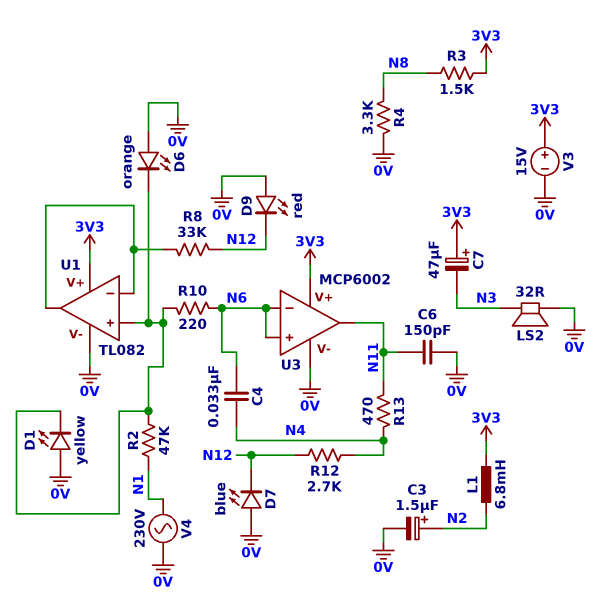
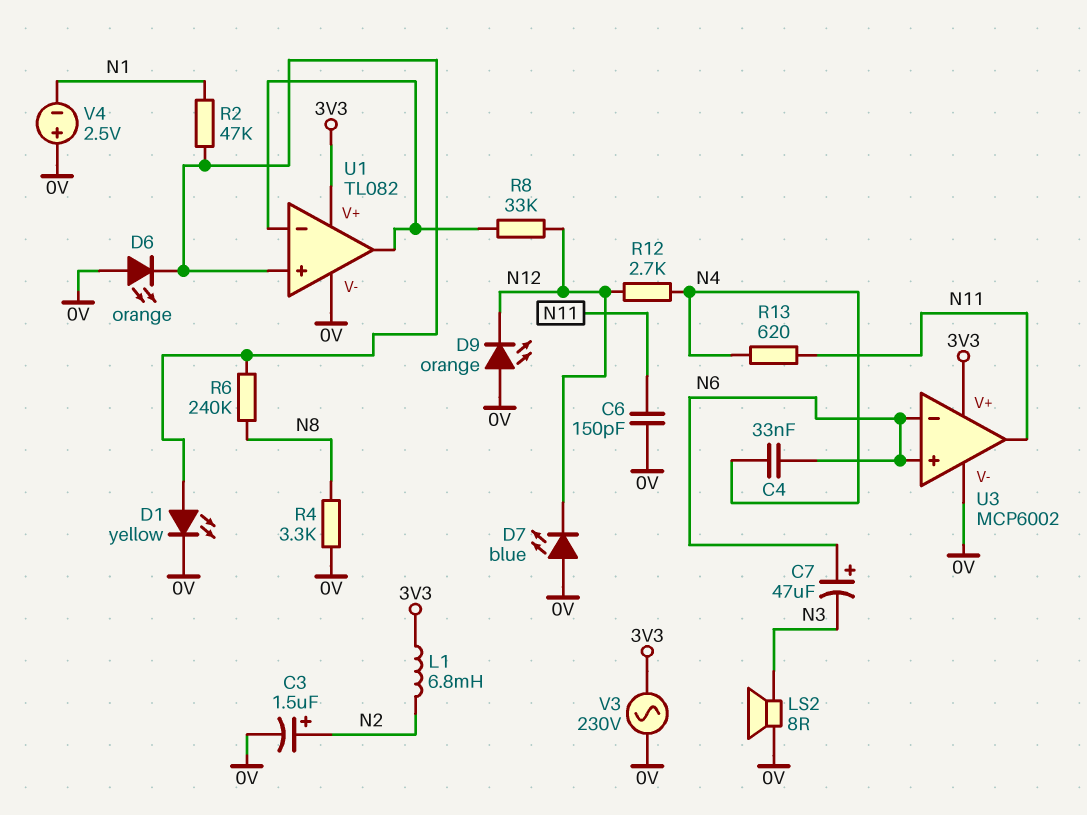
C7: 47uF (plus 3V3, minus N3) -> 47uF (plus N6, minus N3)
D1: LED yellow (A 0V, K U1/in+) -> LED yellow (A U1/in+, K 0V)
D9: LED red (A 0V, K N12) -> LED orange (A 0V, K N12)
LS2: speaker 32R (0V, N3) -> speaker 8R (0V, N3)
R3: 1.5k (3V3, N8) -> none
R6: none -> 240k (N8, U1/in+)
R10: 220 (N6, U1/in+) -> none
R13: 470 (N4, N11) -> 620 (N4, N11)
V3: 15V (plus 3V3, minus 0V) -> AC 230V (0V, 3V3)
V4: AC 230V (0V, N1) -> 2.5V (plus 0V, minus N1)

